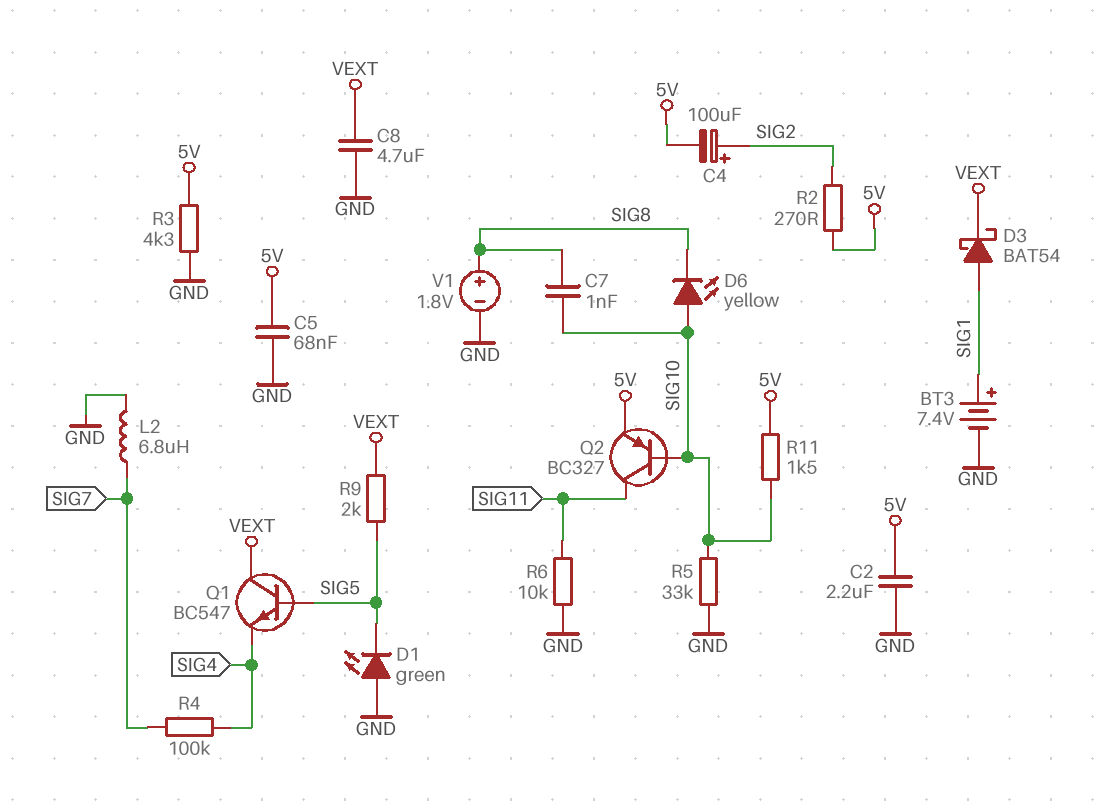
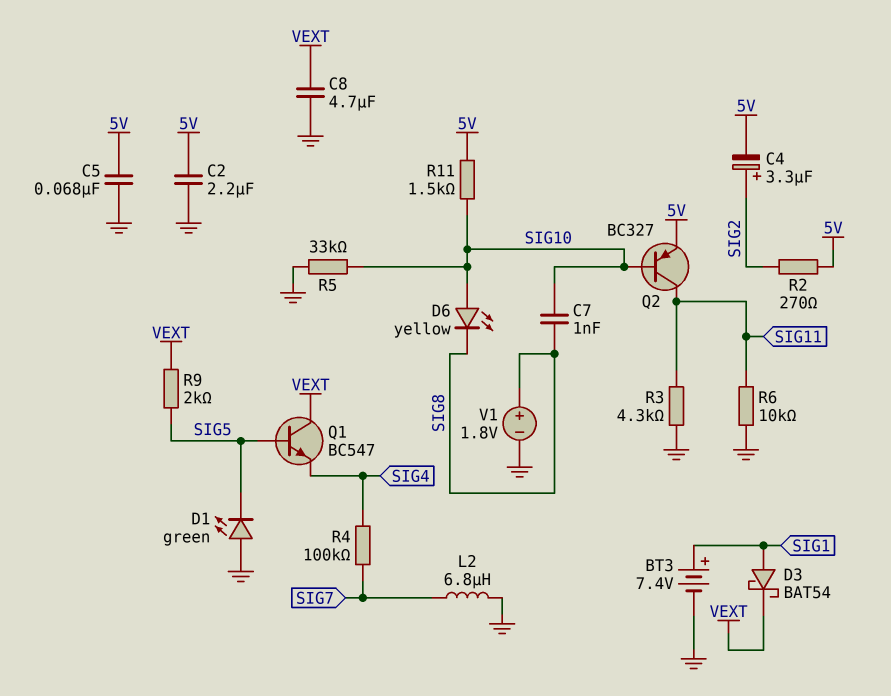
C4: 100uF (plus SIG2, minus 5V) -> 3.3uF (plus SIG2, minus 5V)
R3: 4.3k (5V, GND) -> 4.3k (GND, SIG11)

